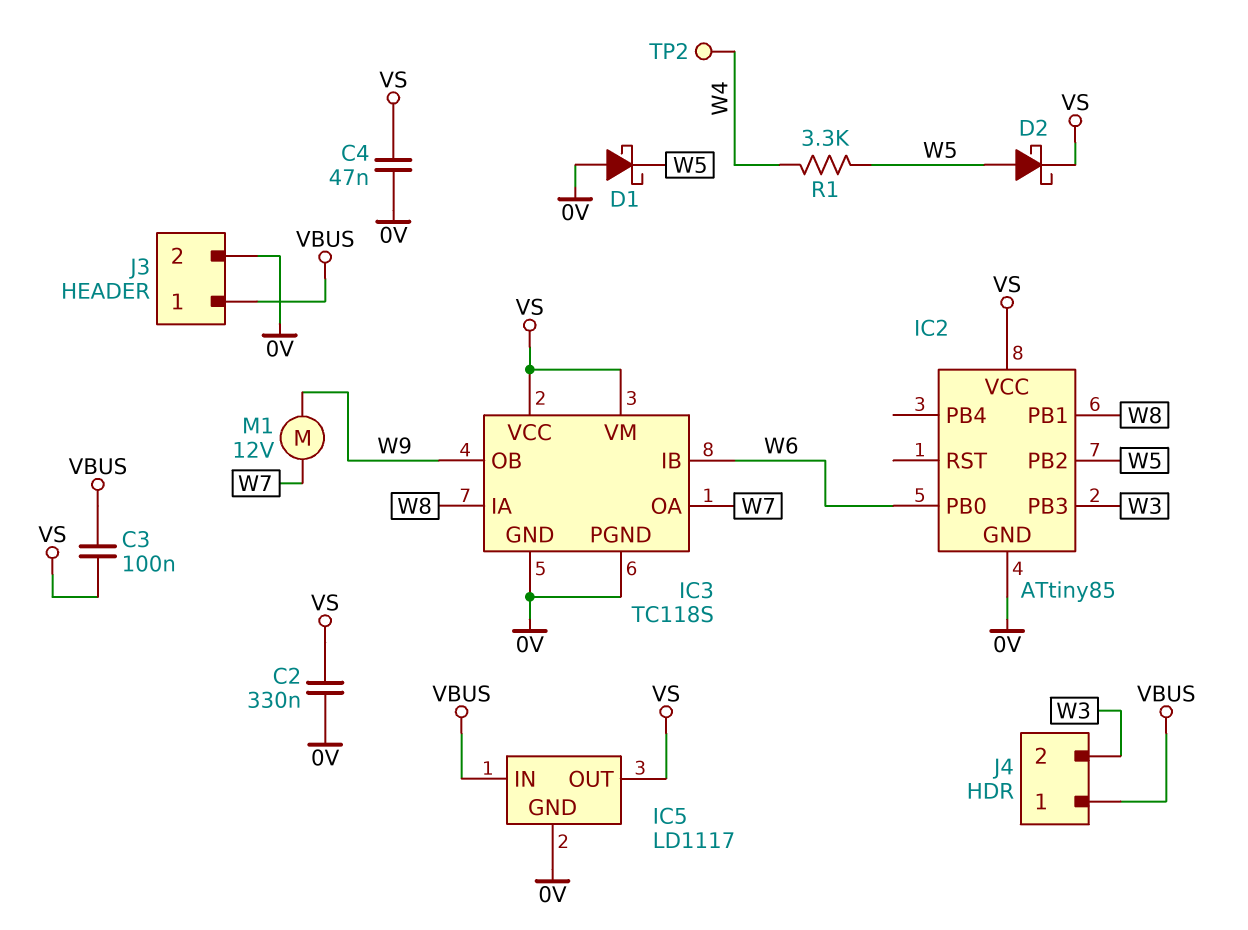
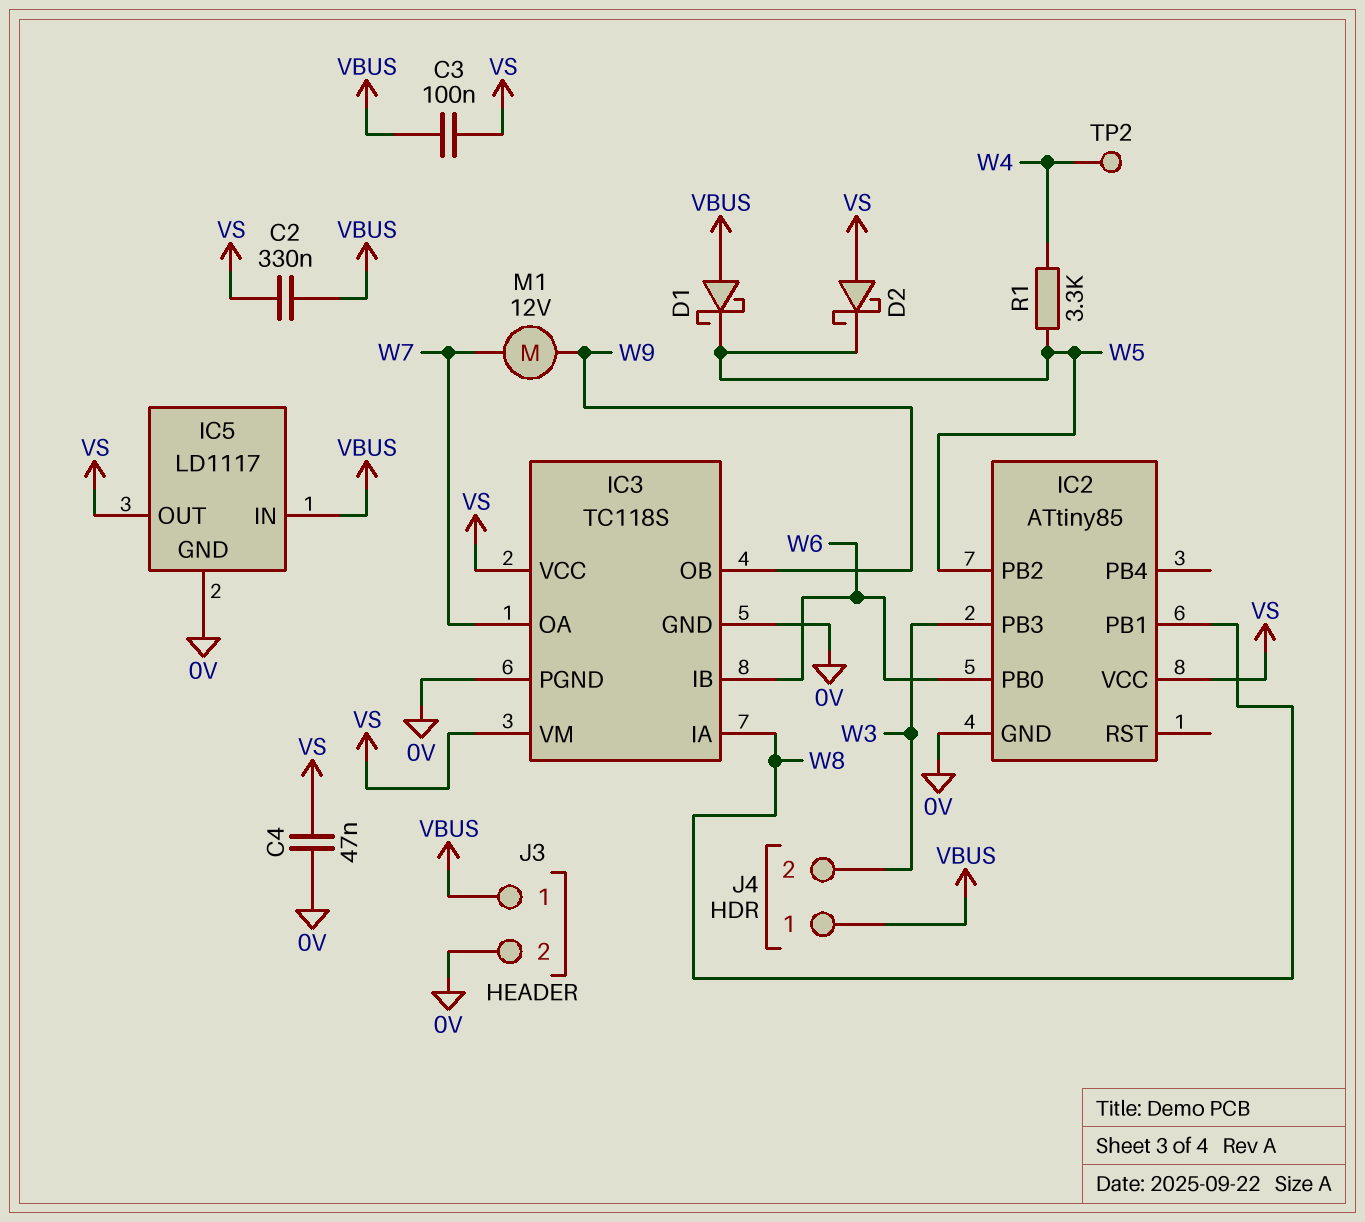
C2: 330nF (0V, VS) -> 330nF (VBUS, VS)
D1: schottky (A 0V, K W5) -> schottky (A VBUS, K W5)
D2: schottky (A W5, K VS) -> schottky (A VS, K W5)

